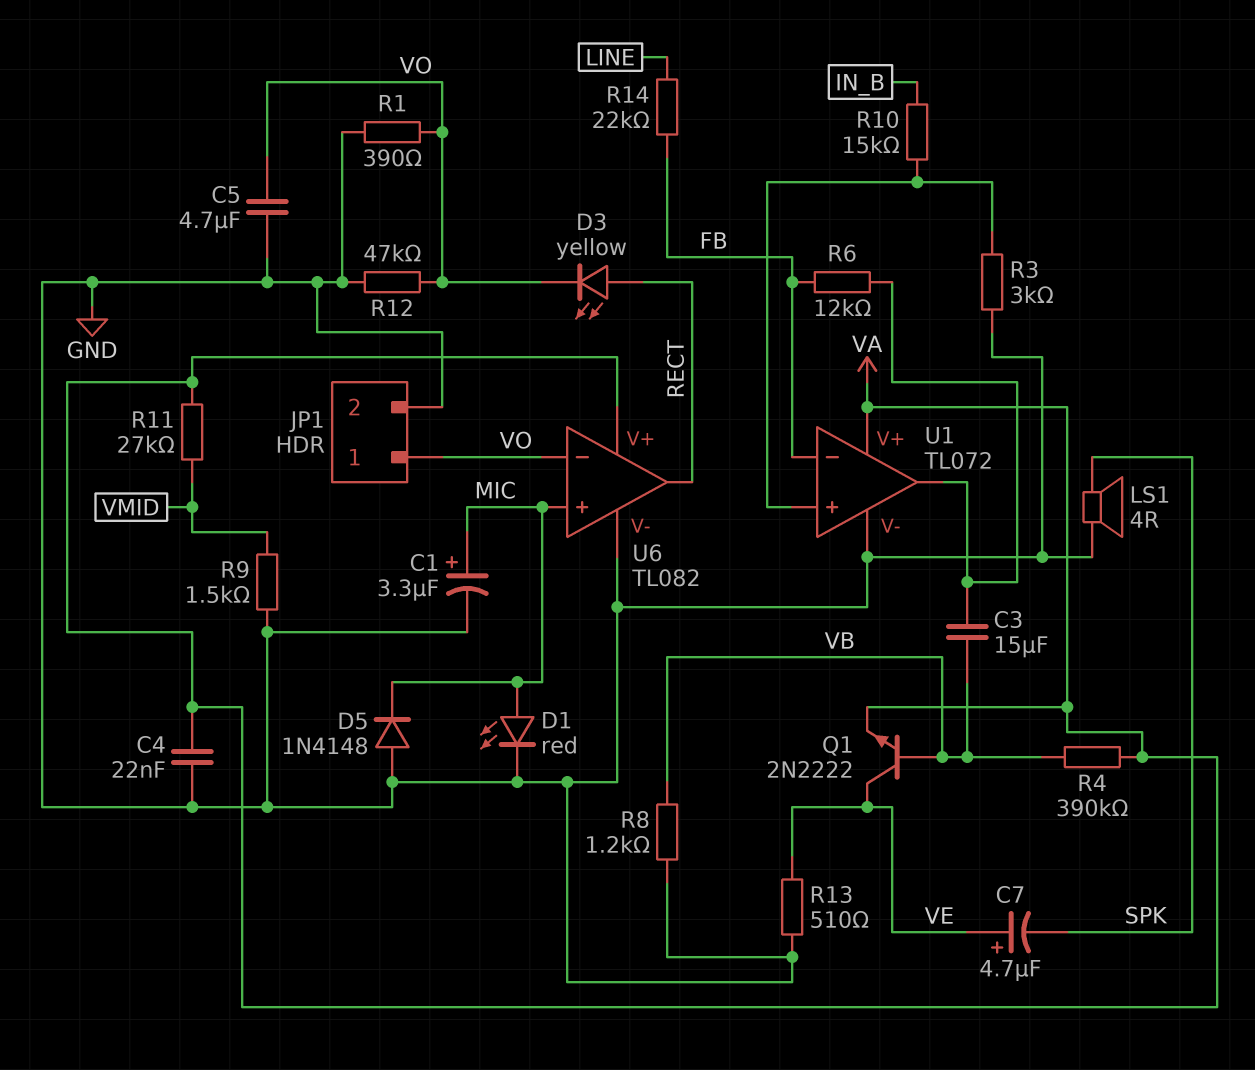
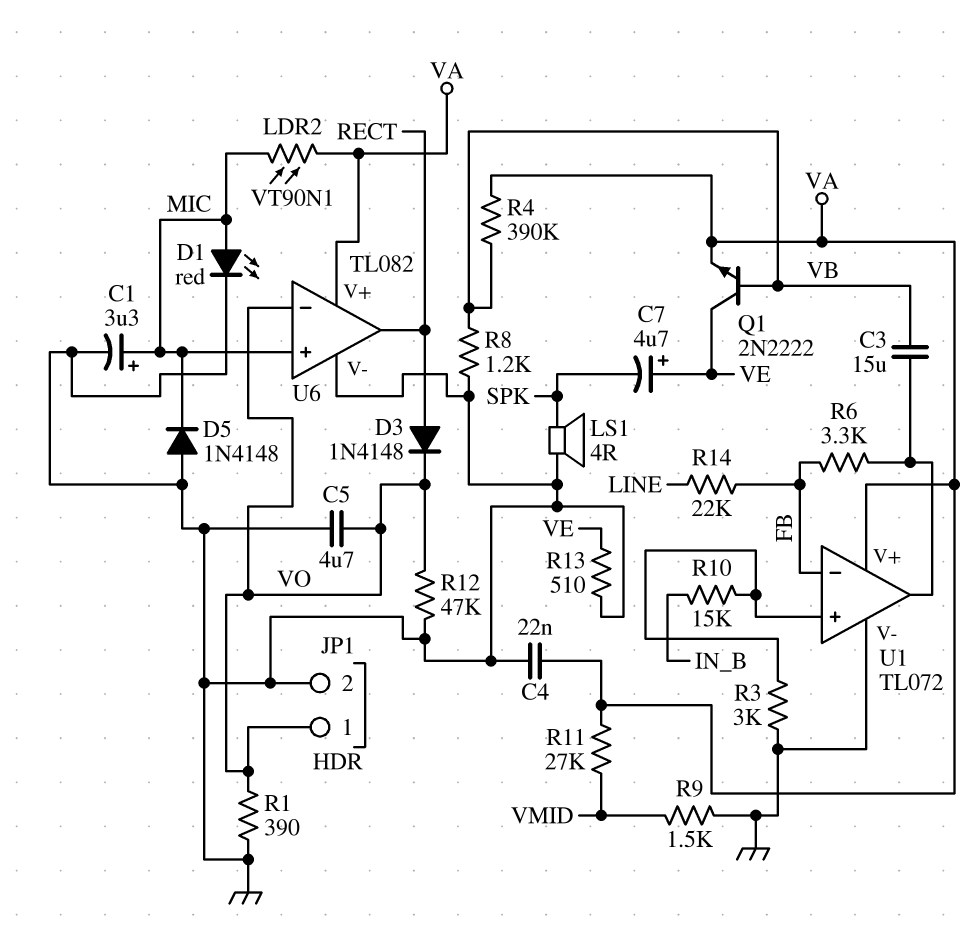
D3: LED yellow (A RECT, K VO) -> diode 1N4148 (A RECT, K VO)
LDR2: none -> VT90N1 (MIC, VA)
R6: 12k (FB, U1/out) -> 3.3k (FB, U1/out)

